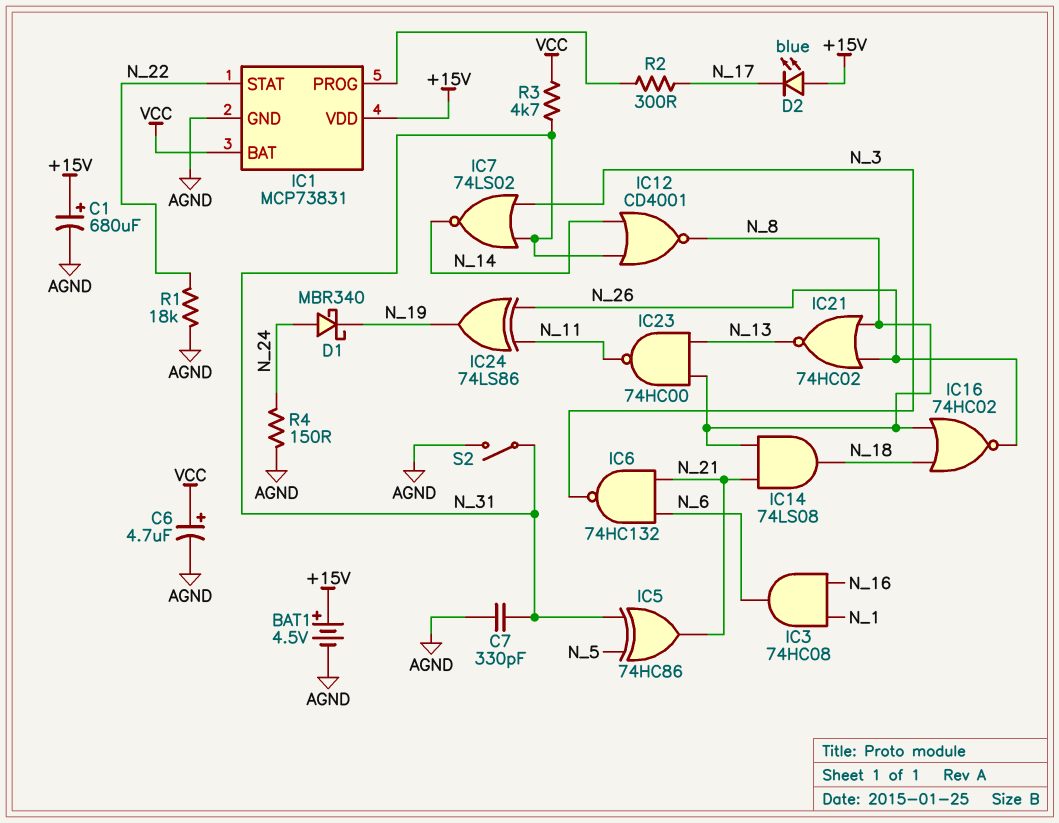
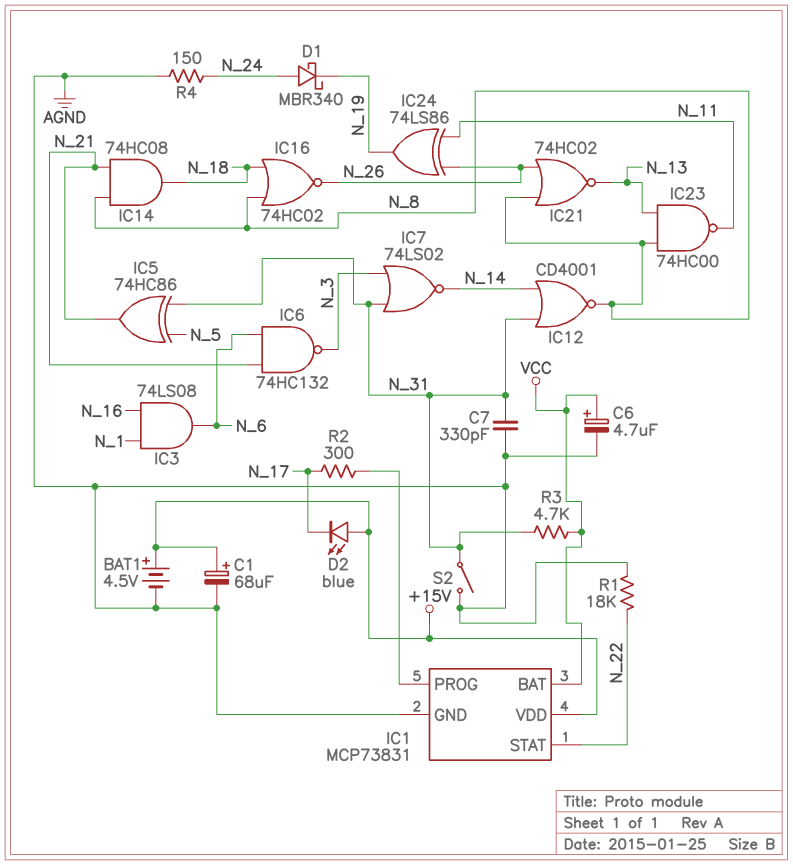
C1: 680uF (plus +15V, minus AGND) -> 68uF (plus +15V, minus AGND)
IC3: AND 74HC08 (in N_1, in N_16, out N_6) -> AND 74LS08 (in N_1, in N_16, out N_6)
IC14: AND 74LS08 (in N_8, in N_21, out N_18) -> AND 74HC08 (in N_8, in N_21, out N_18)

